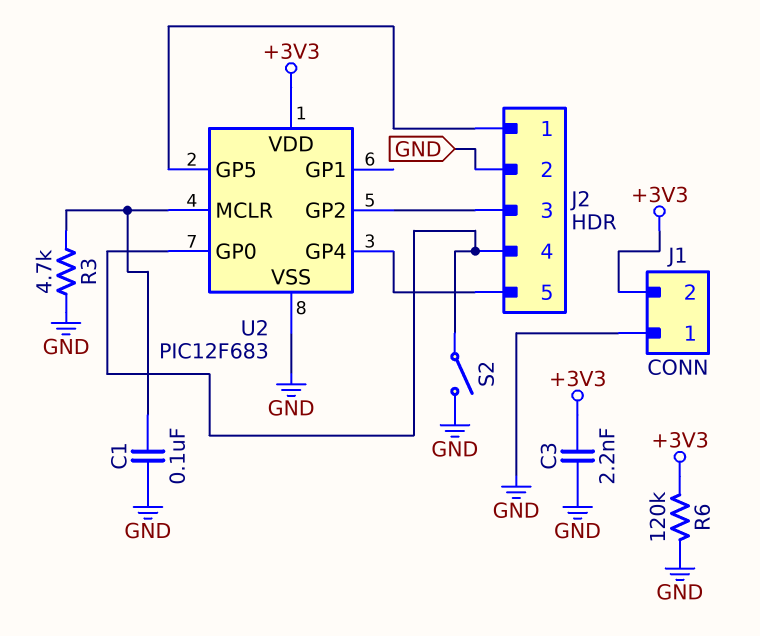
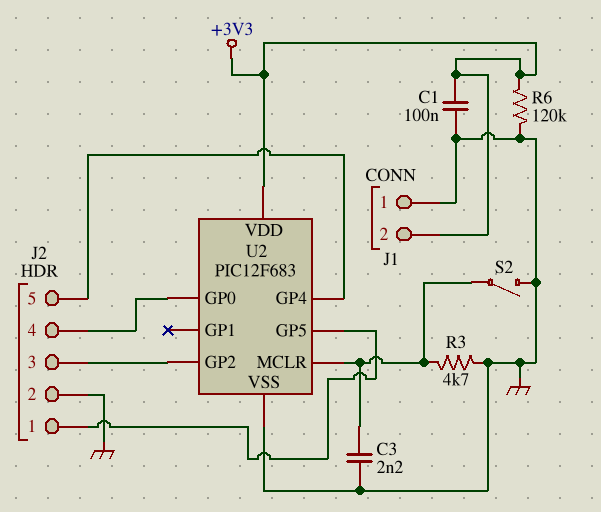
C1: 100nF (GND, U2/MCLR) -> 100nF (+3V3, GND)
C3: 2.2nF (+3V3, GND) -> 2.2nF (GND, U2/MCLR)
S2: switch (GND, J2/4) -> switch (GND, U2/MCLR)

